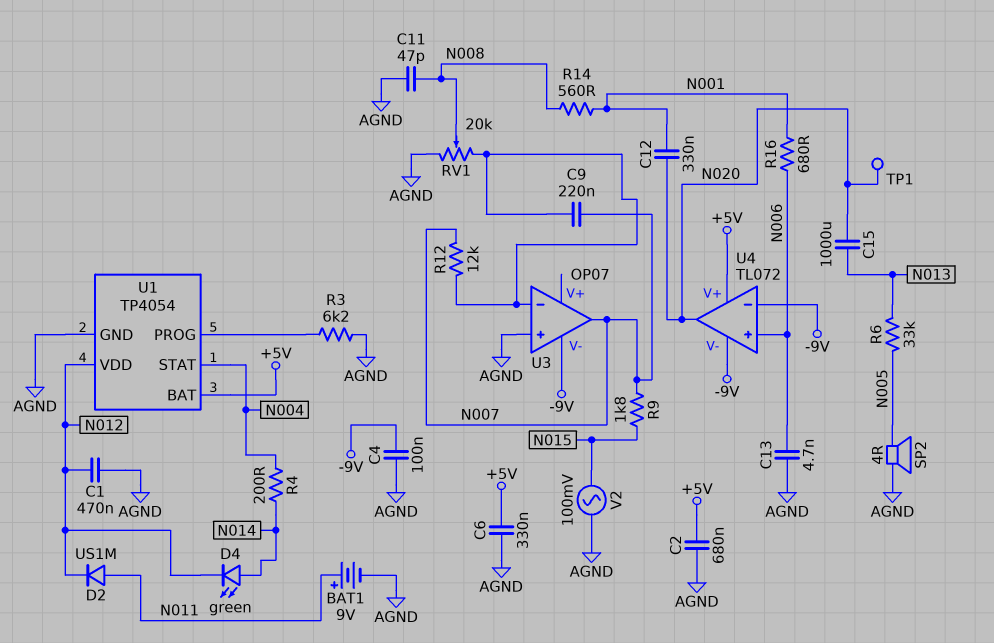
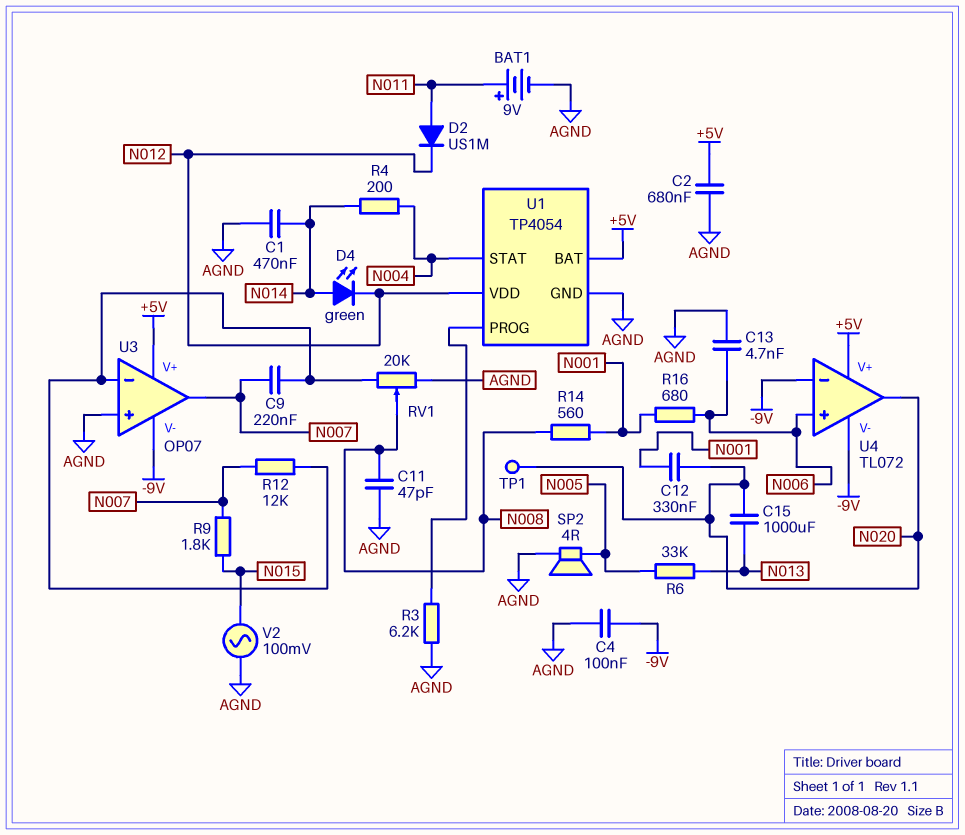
C1: 470nF (AGND, N012) -> 470nF (AGND, N014)
C6: 330nF (+5V, AGND) -> none
U3 pin V+: none -> +5V

